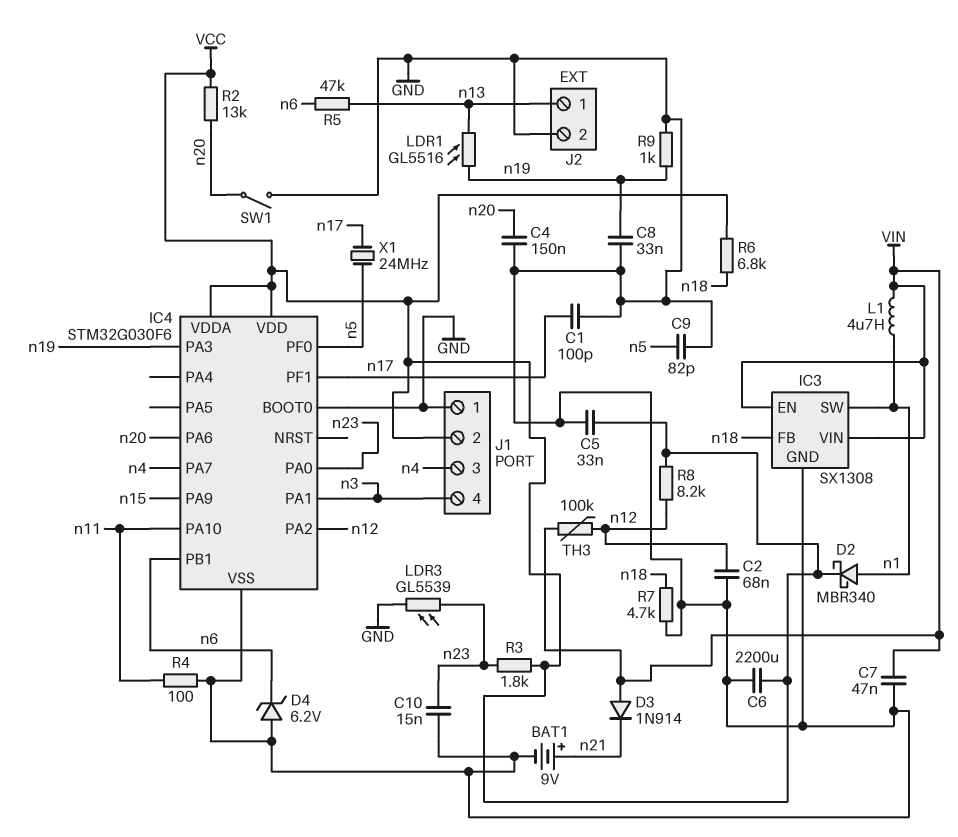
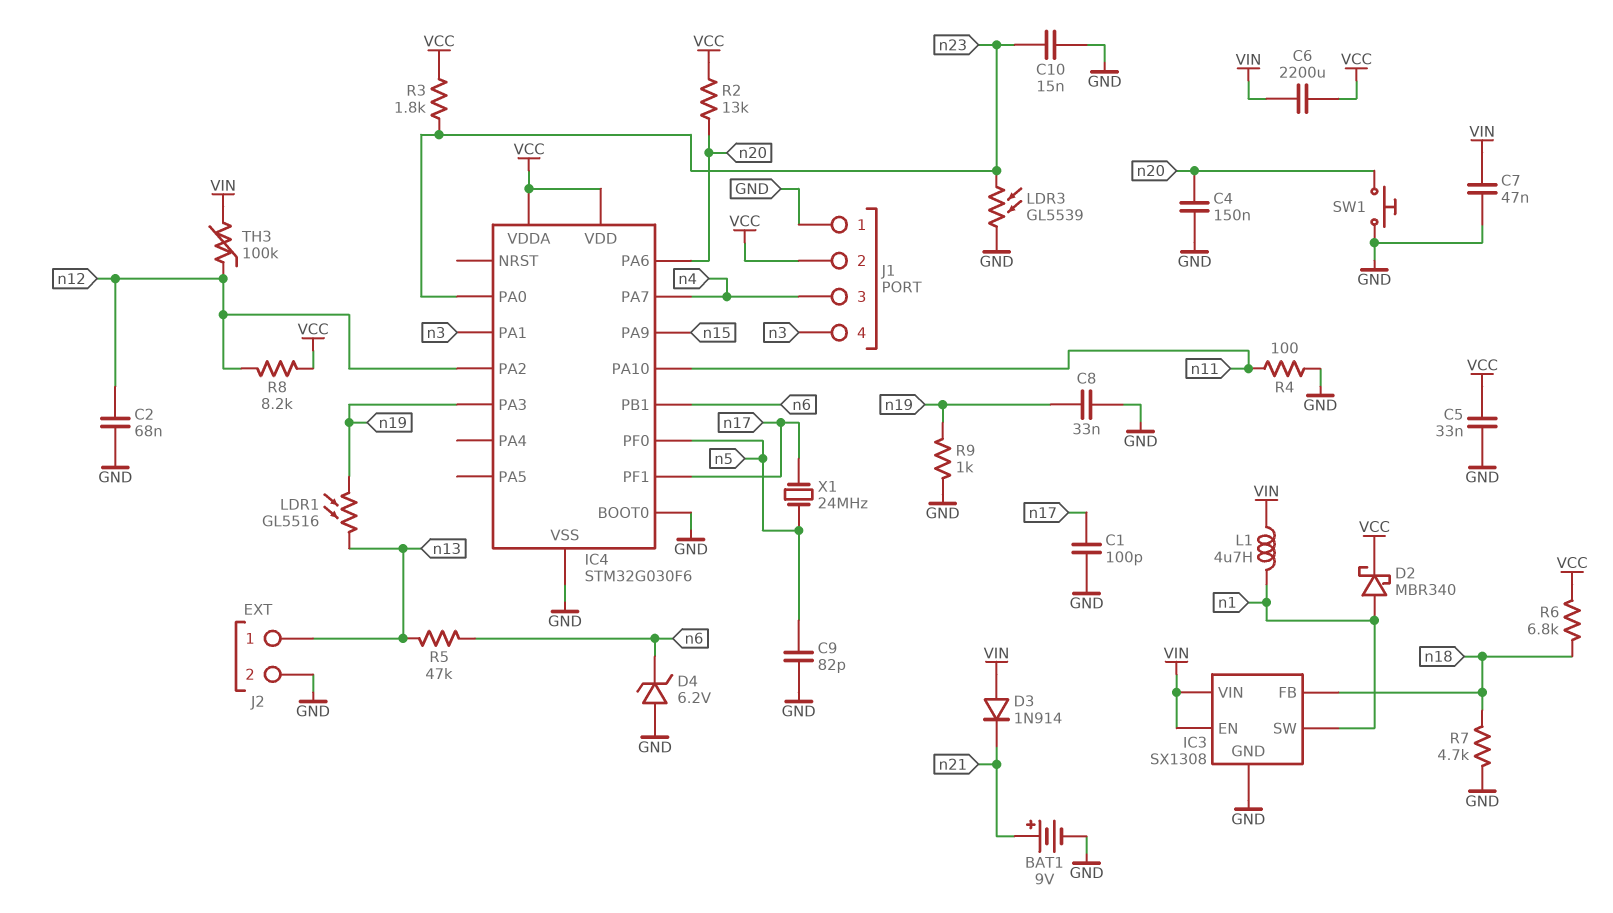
C6: 2200uF (GND, VCC) -> 2200uF (VCC, VIN)
SW1: switch (GND, n20) -> button (GND, n20)

